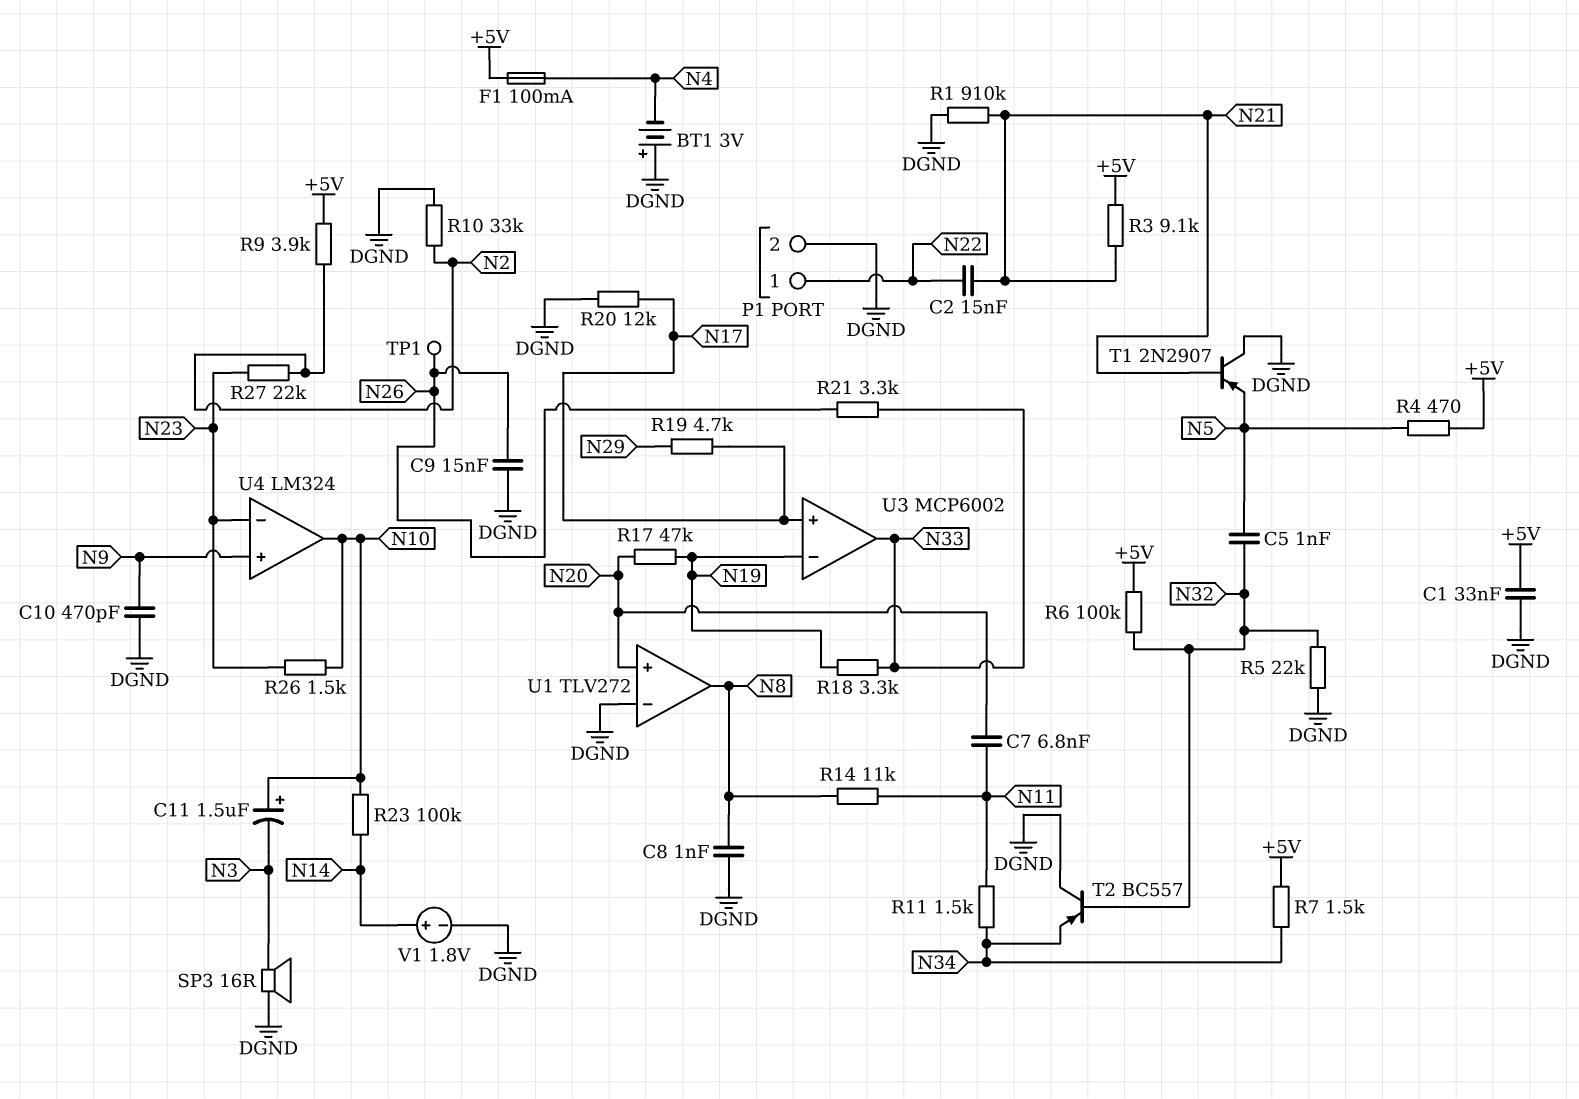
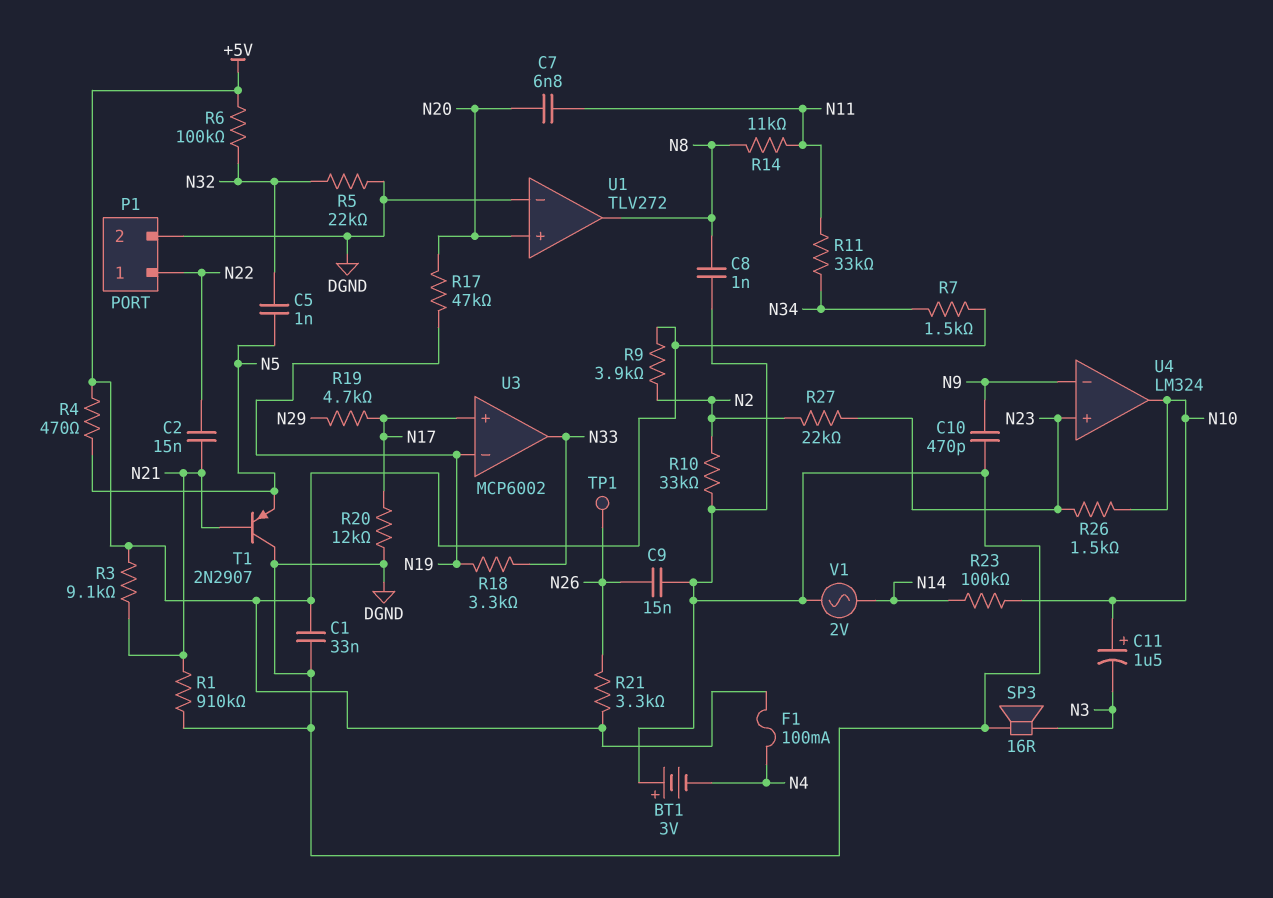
R11: 1.5k (N11, N34) -> 33k (N11, N34)
R21: 3.3k (N26, N33) -> 3.3k (+5V, N26)
T2: PNP BC557 (B N32, C DGND, E N34) -> none
U4 pin in+: N9 -> N23
U4 pin in-: N23 -> N9
V1: 1.8V (plus N14, minus DGND) -> AC 2V (DGND, N14)

